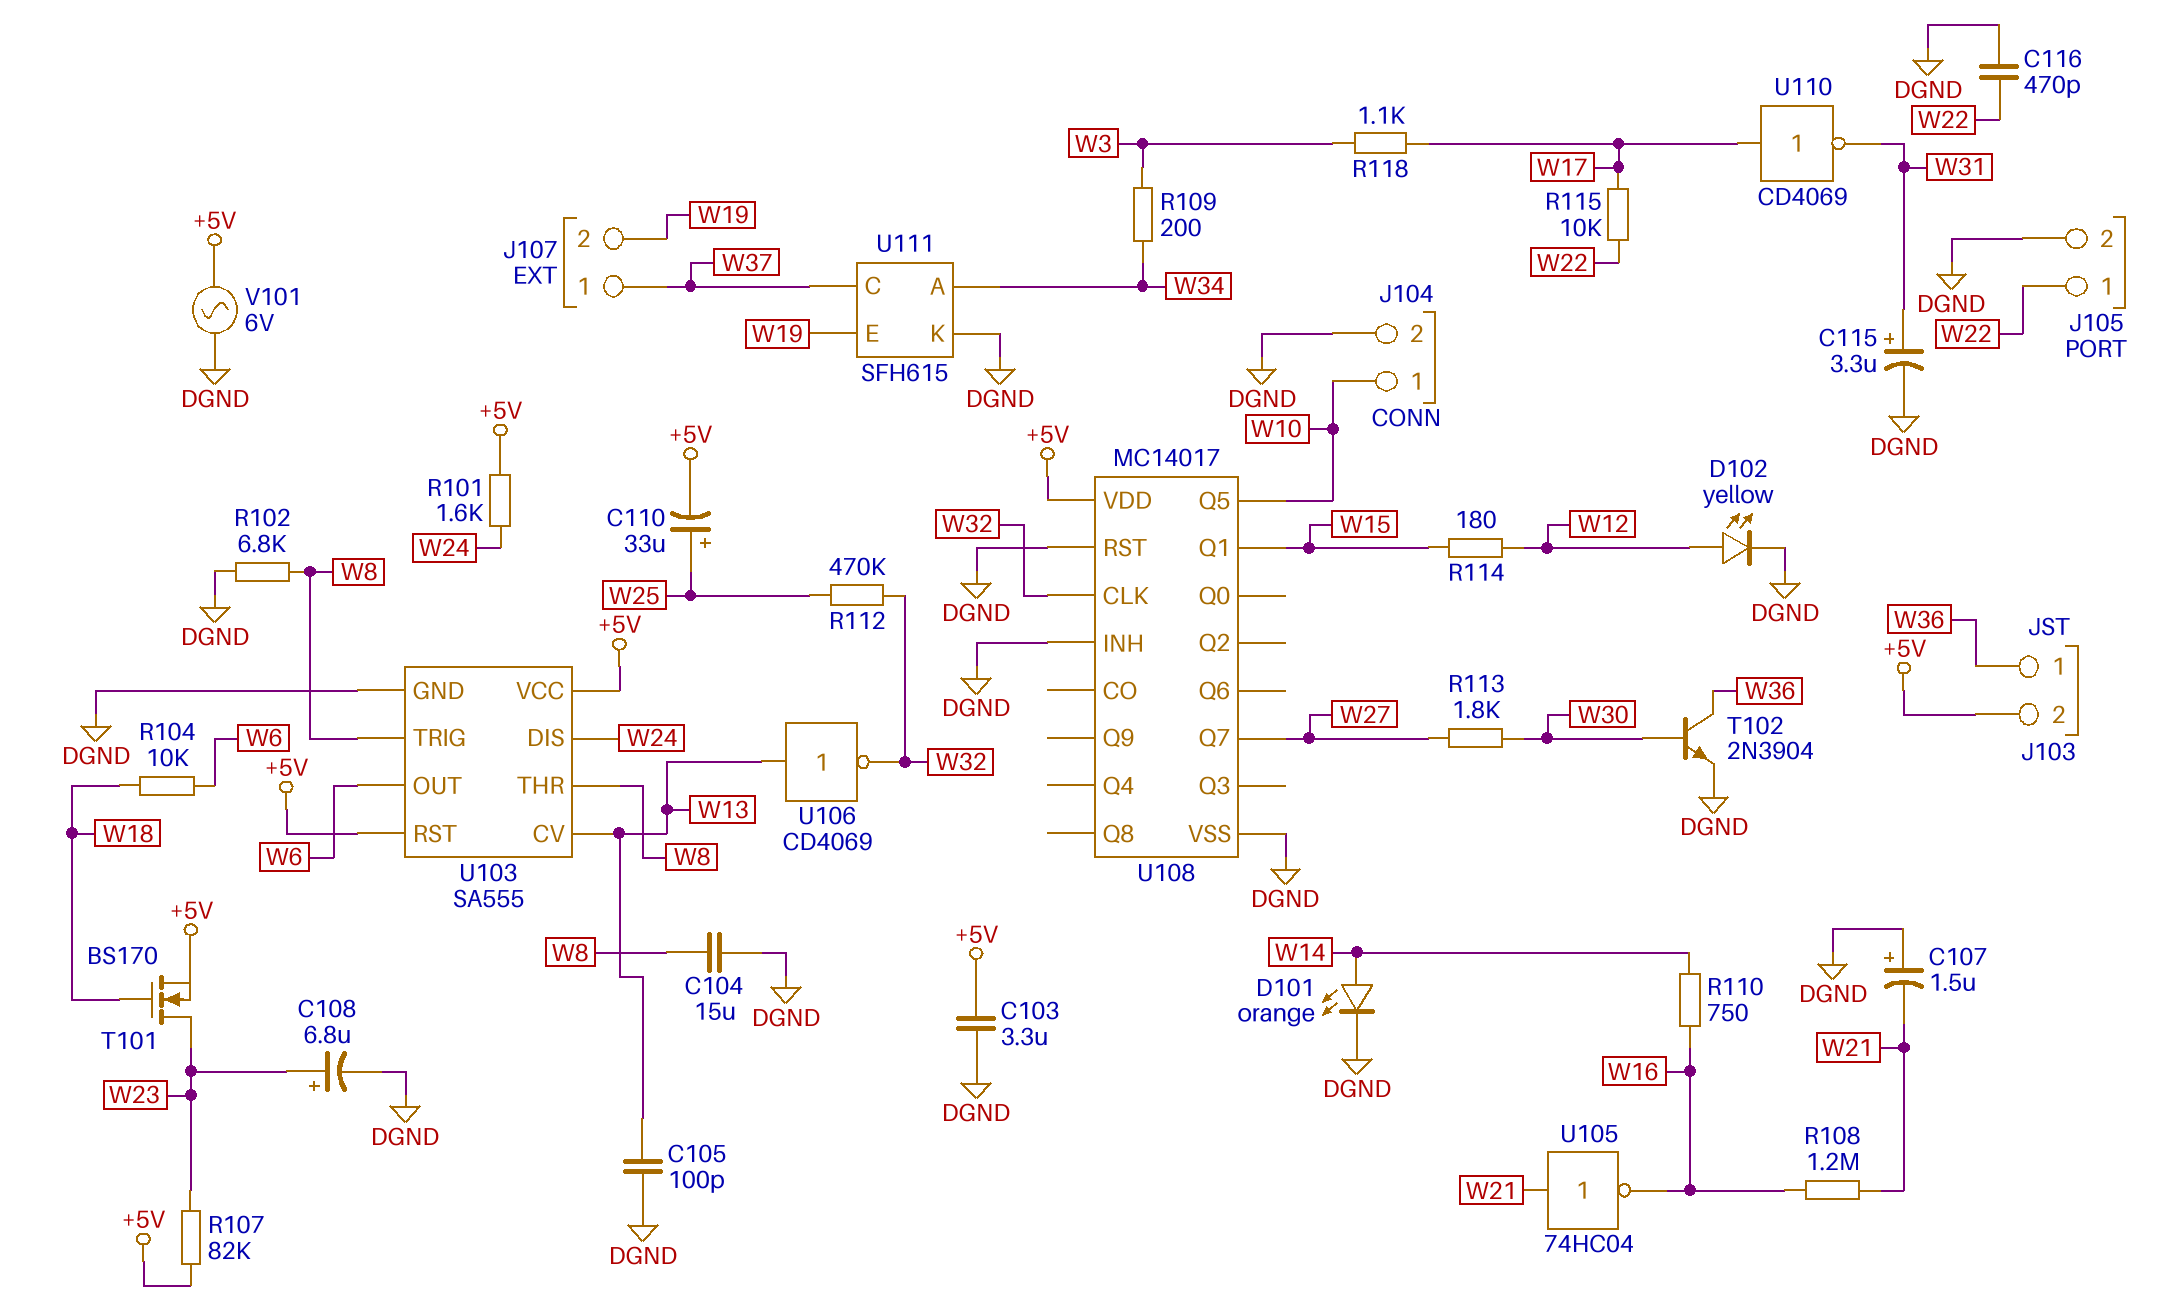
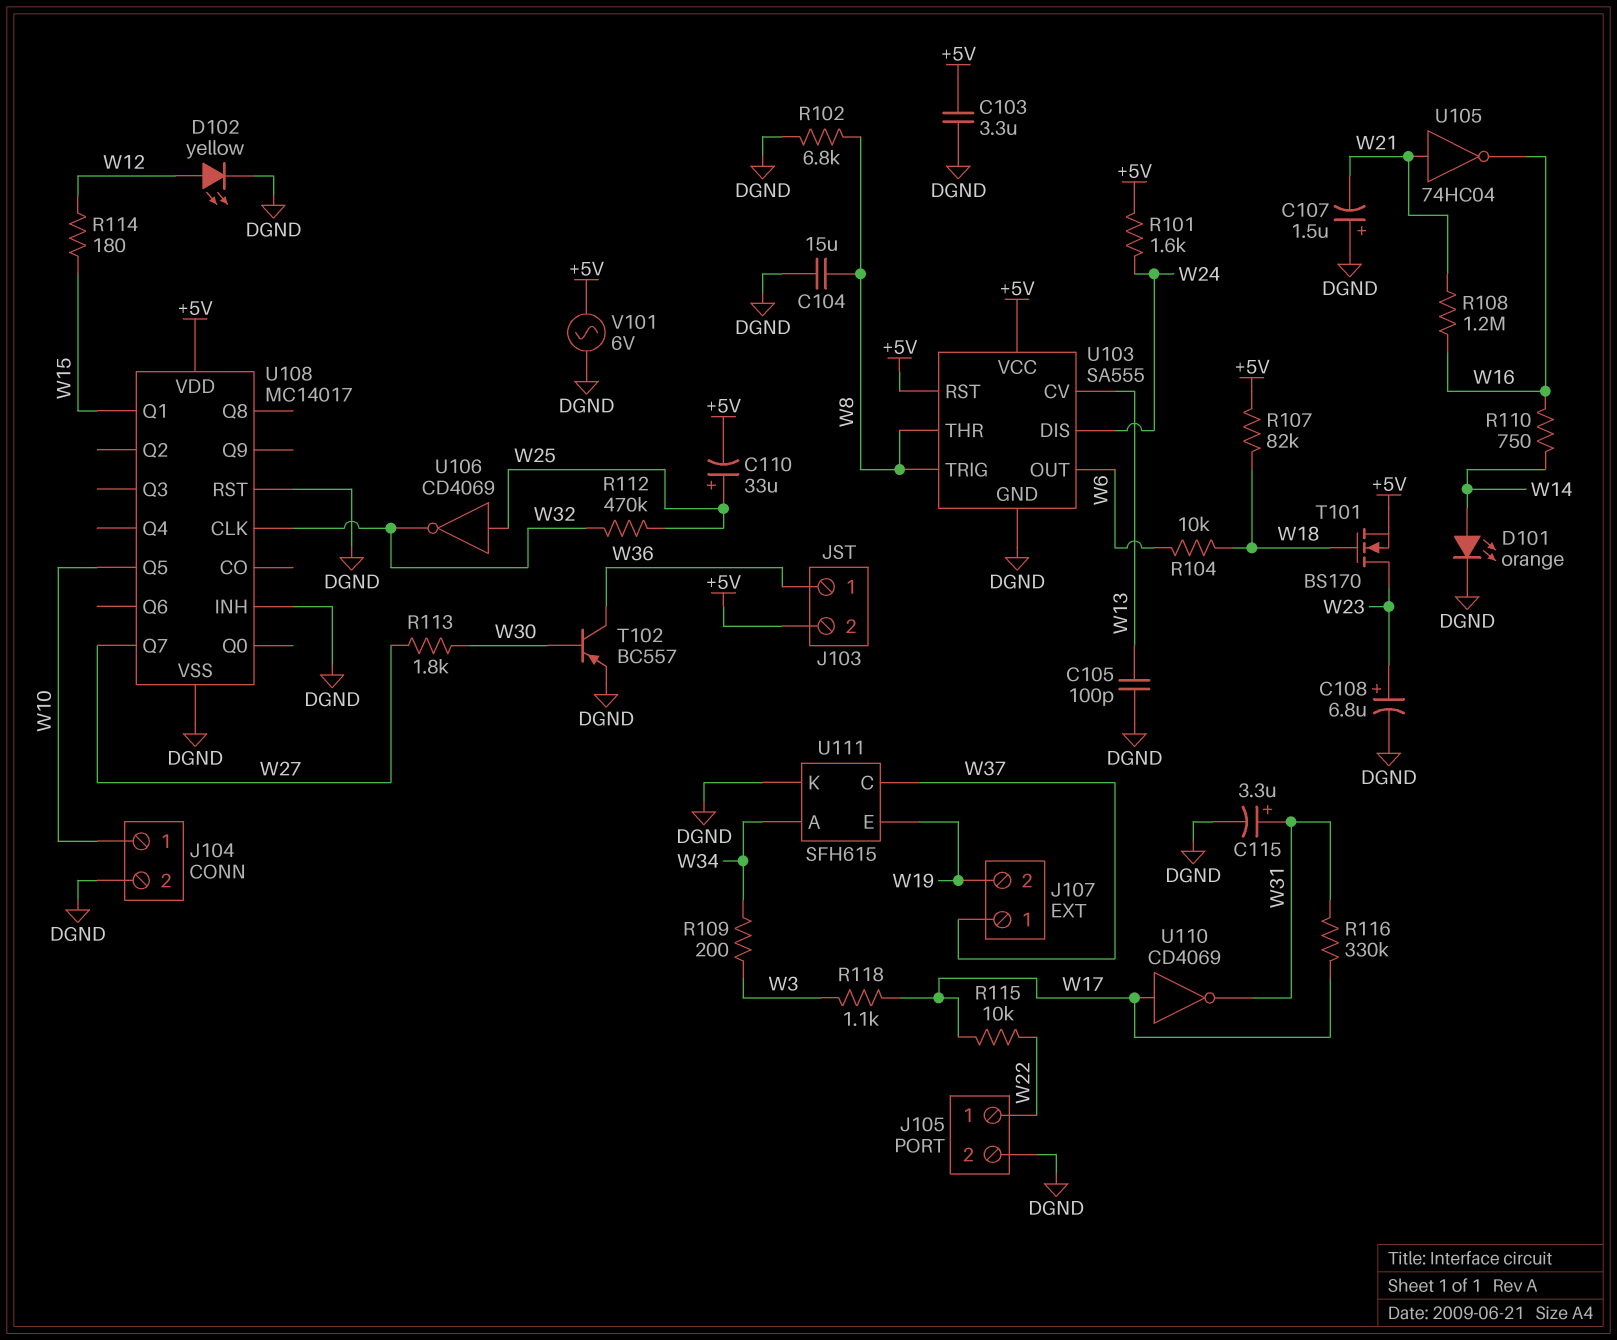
C116: 470pF (DGND, W22) -> none
R107: 82k (+5V, W23) -> 82k (+5V, W18)
R116: none -> 330k (W17, W31)
T102: NPN 2N3904 (B W30, C W36, E DGND) -> PNP BC557 (B W30, C W36, E DGND)
U106: NOT CD4069 (in W13, out W32) -> NOT CD4069 (in W25, out W32)

